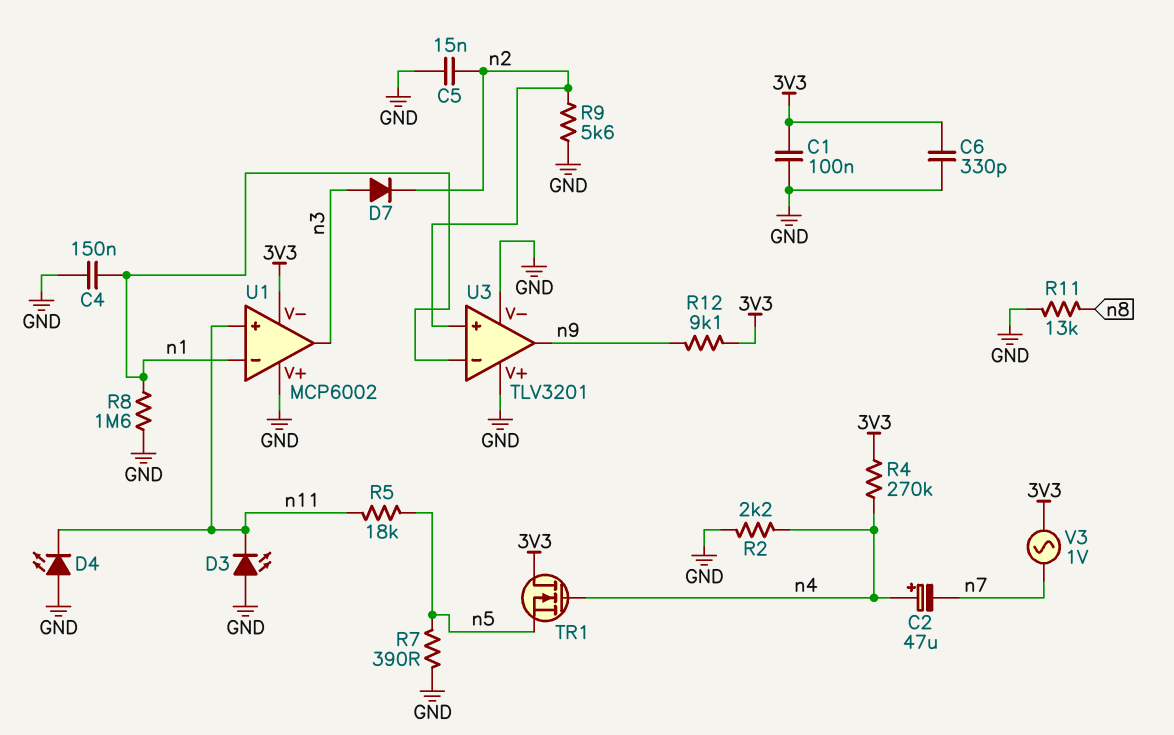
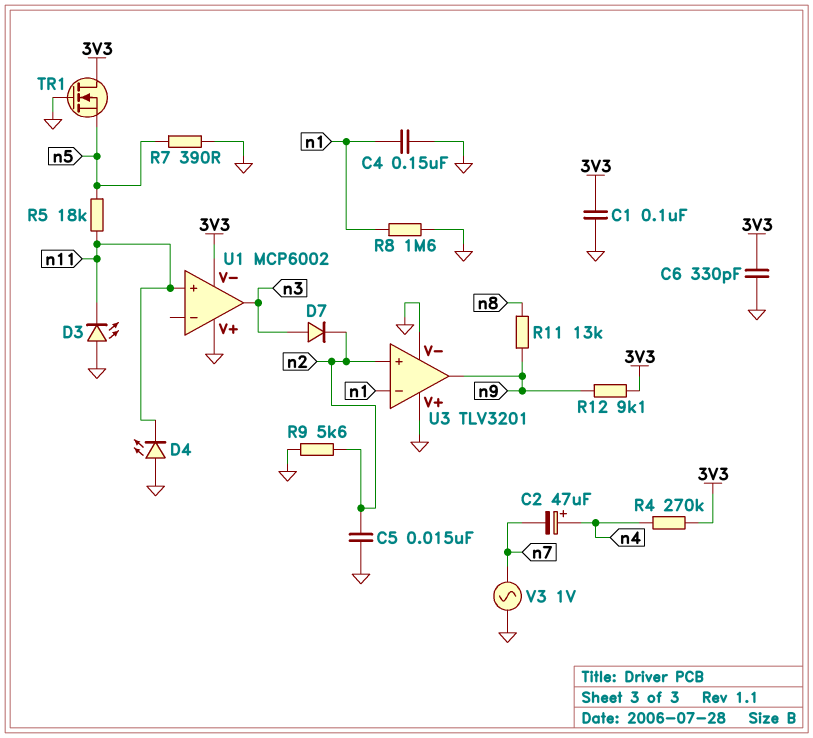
R2: 2.2k (GND, n4) -> none
R11: 13k (GND, n8) -> 13k (n8, n9)
TR1: NMOS (G n4, D 3V3, S n5) -> NMOS (G GND, D 3V3, S n5)
U1 pin in-: n1 -> none
V3: AC 1V (3V3, n7) -> AC 1V (GND, n7)

